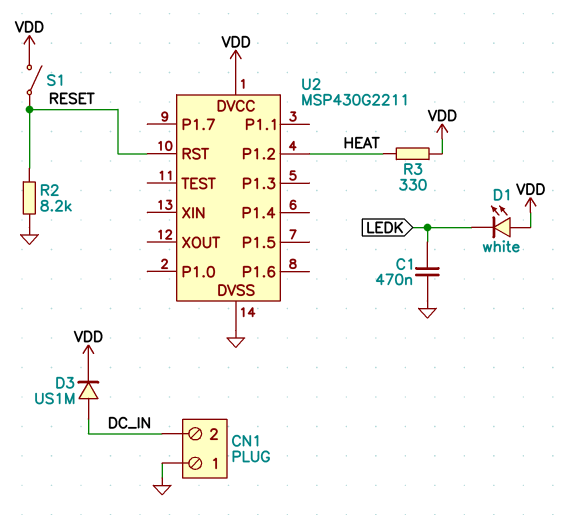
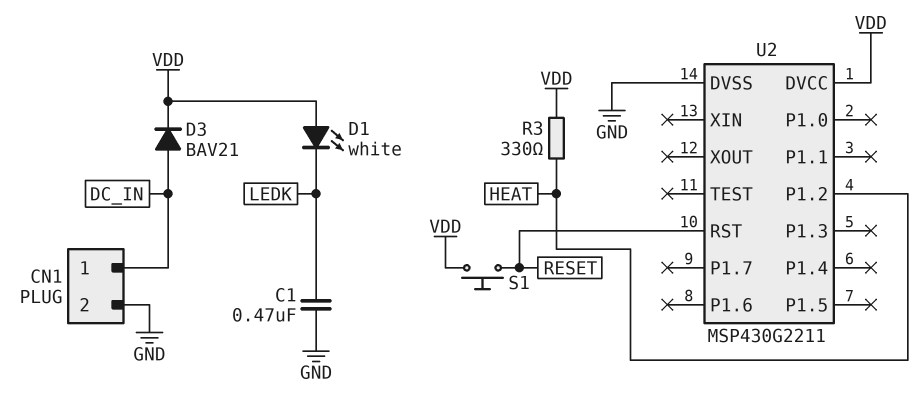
CN1 pin 1: GND -> DC_IN
CN1 pin 2: DC_IN -> GND
D3: diode US1M (A DC_IN, K VDD) -> diode BAV21 (A DC_IN, K VDD)
R2: 8.2k (GND, RESET) -> none
S1: switch (RESET, VDD) -> button (RESET, VDD)

